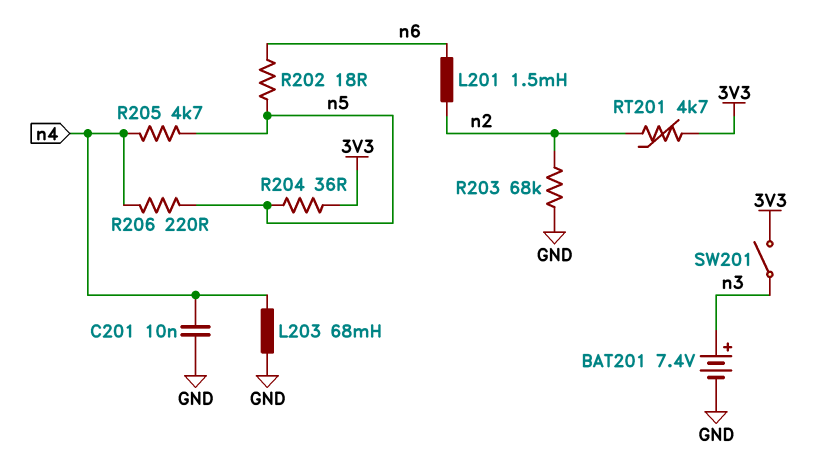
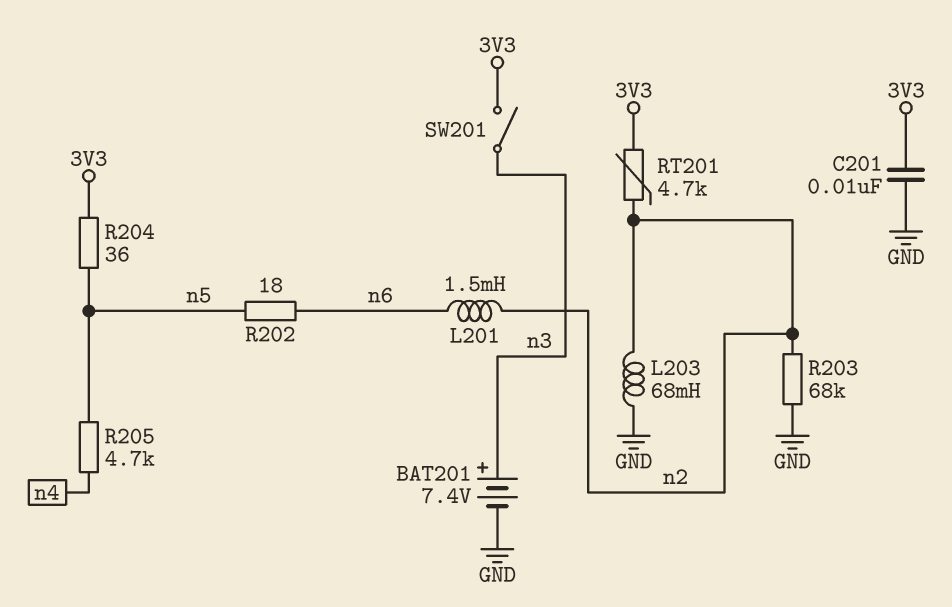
C201: 10nF (GND, n4) -> 10nF (3V3, GND)
L203: 68mH (GND, n4) -> 68mH (GND, n2)
R206: 220 (n4, n5) -> none

